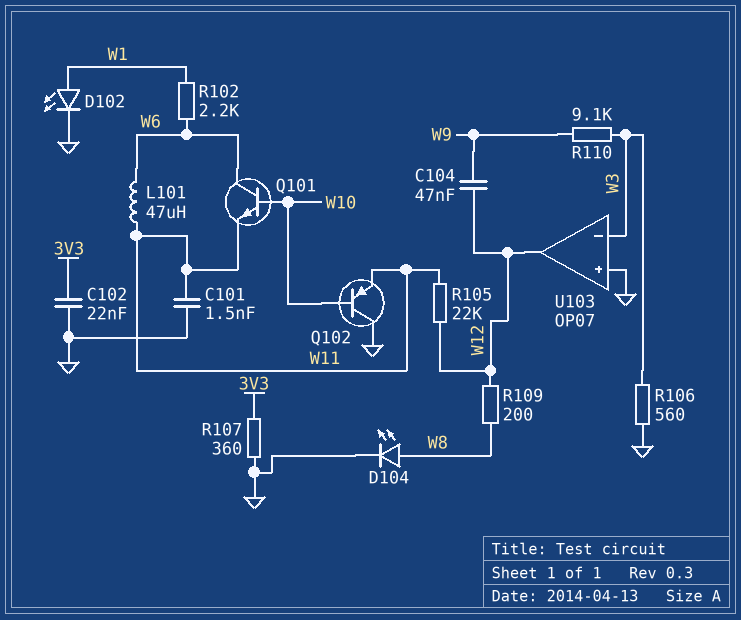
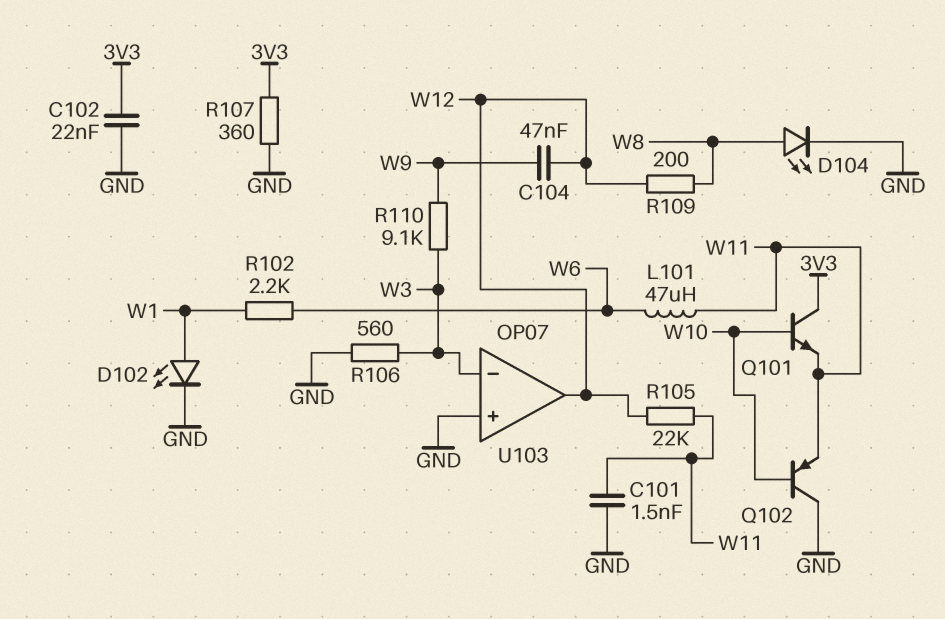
Q101: NPN (B W10, C W6, E W11) -> NPN (B W10, C 3V3, E W11)

